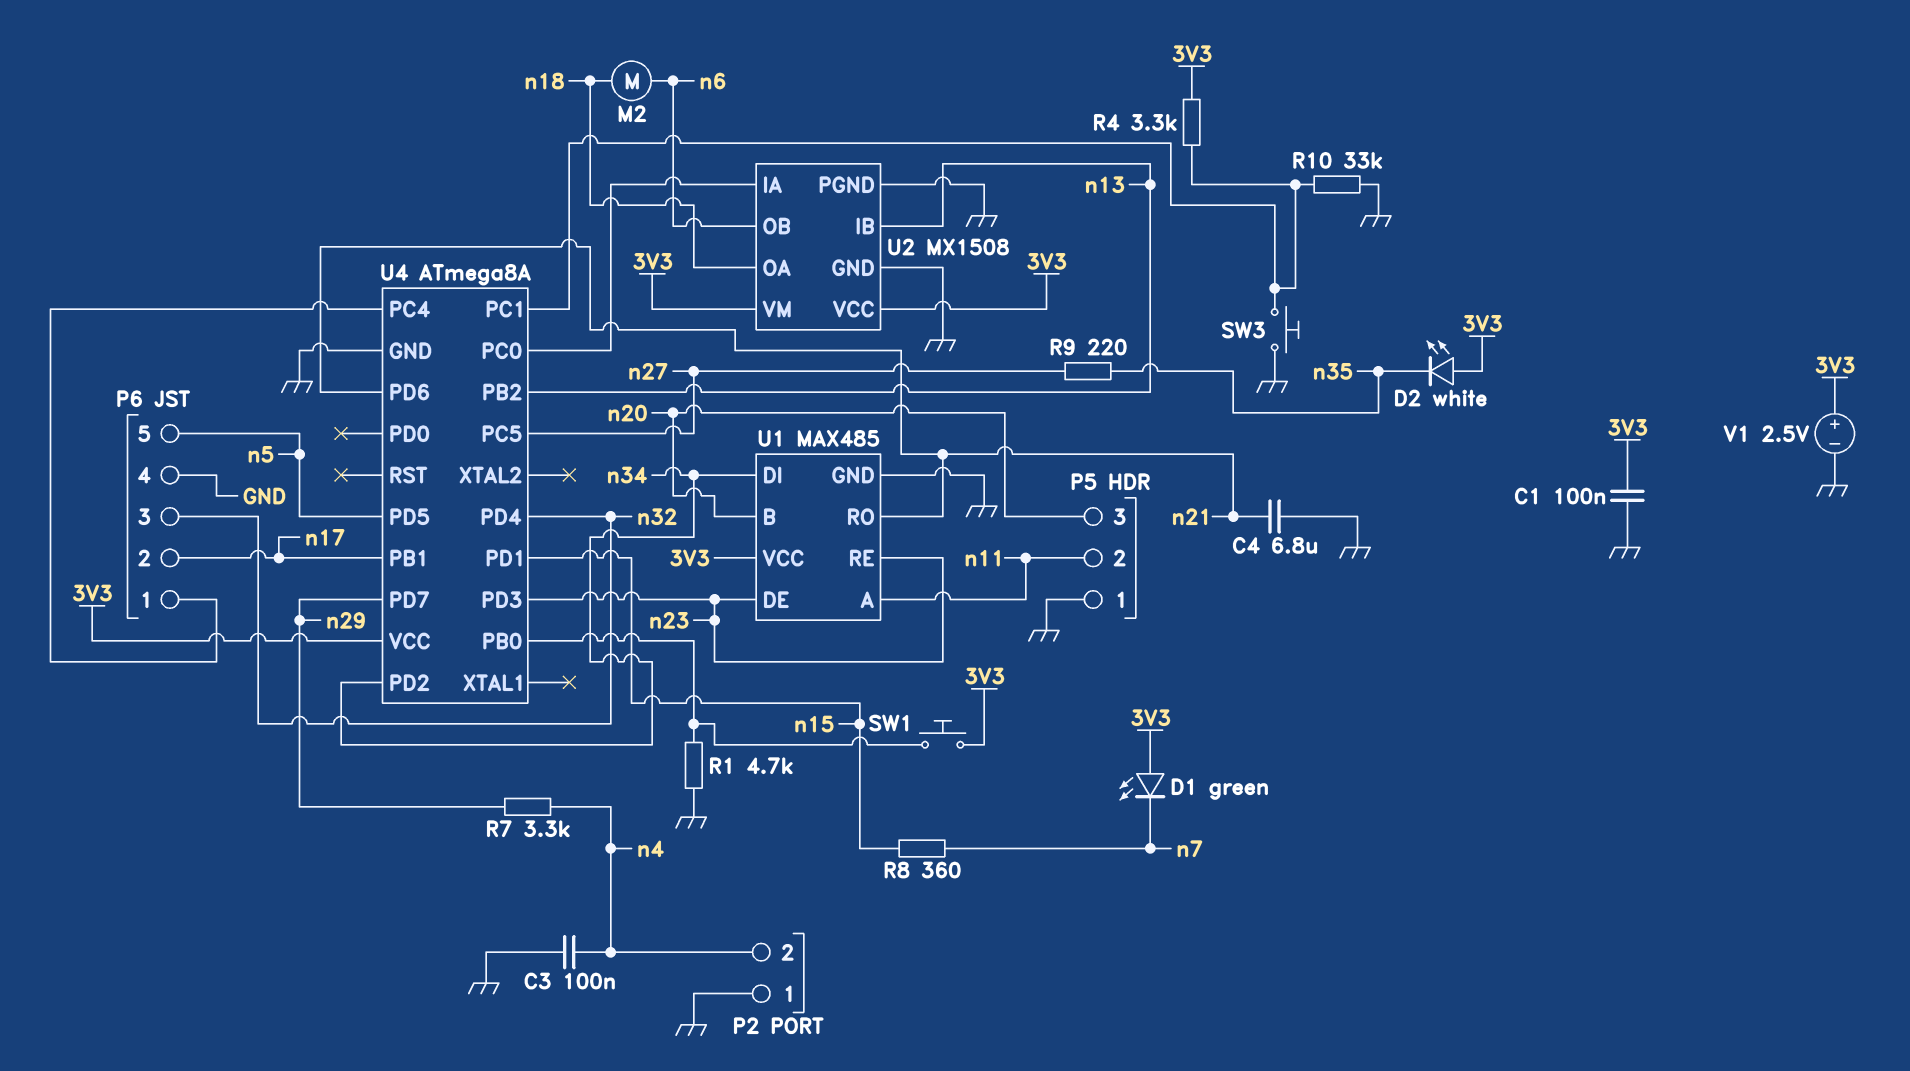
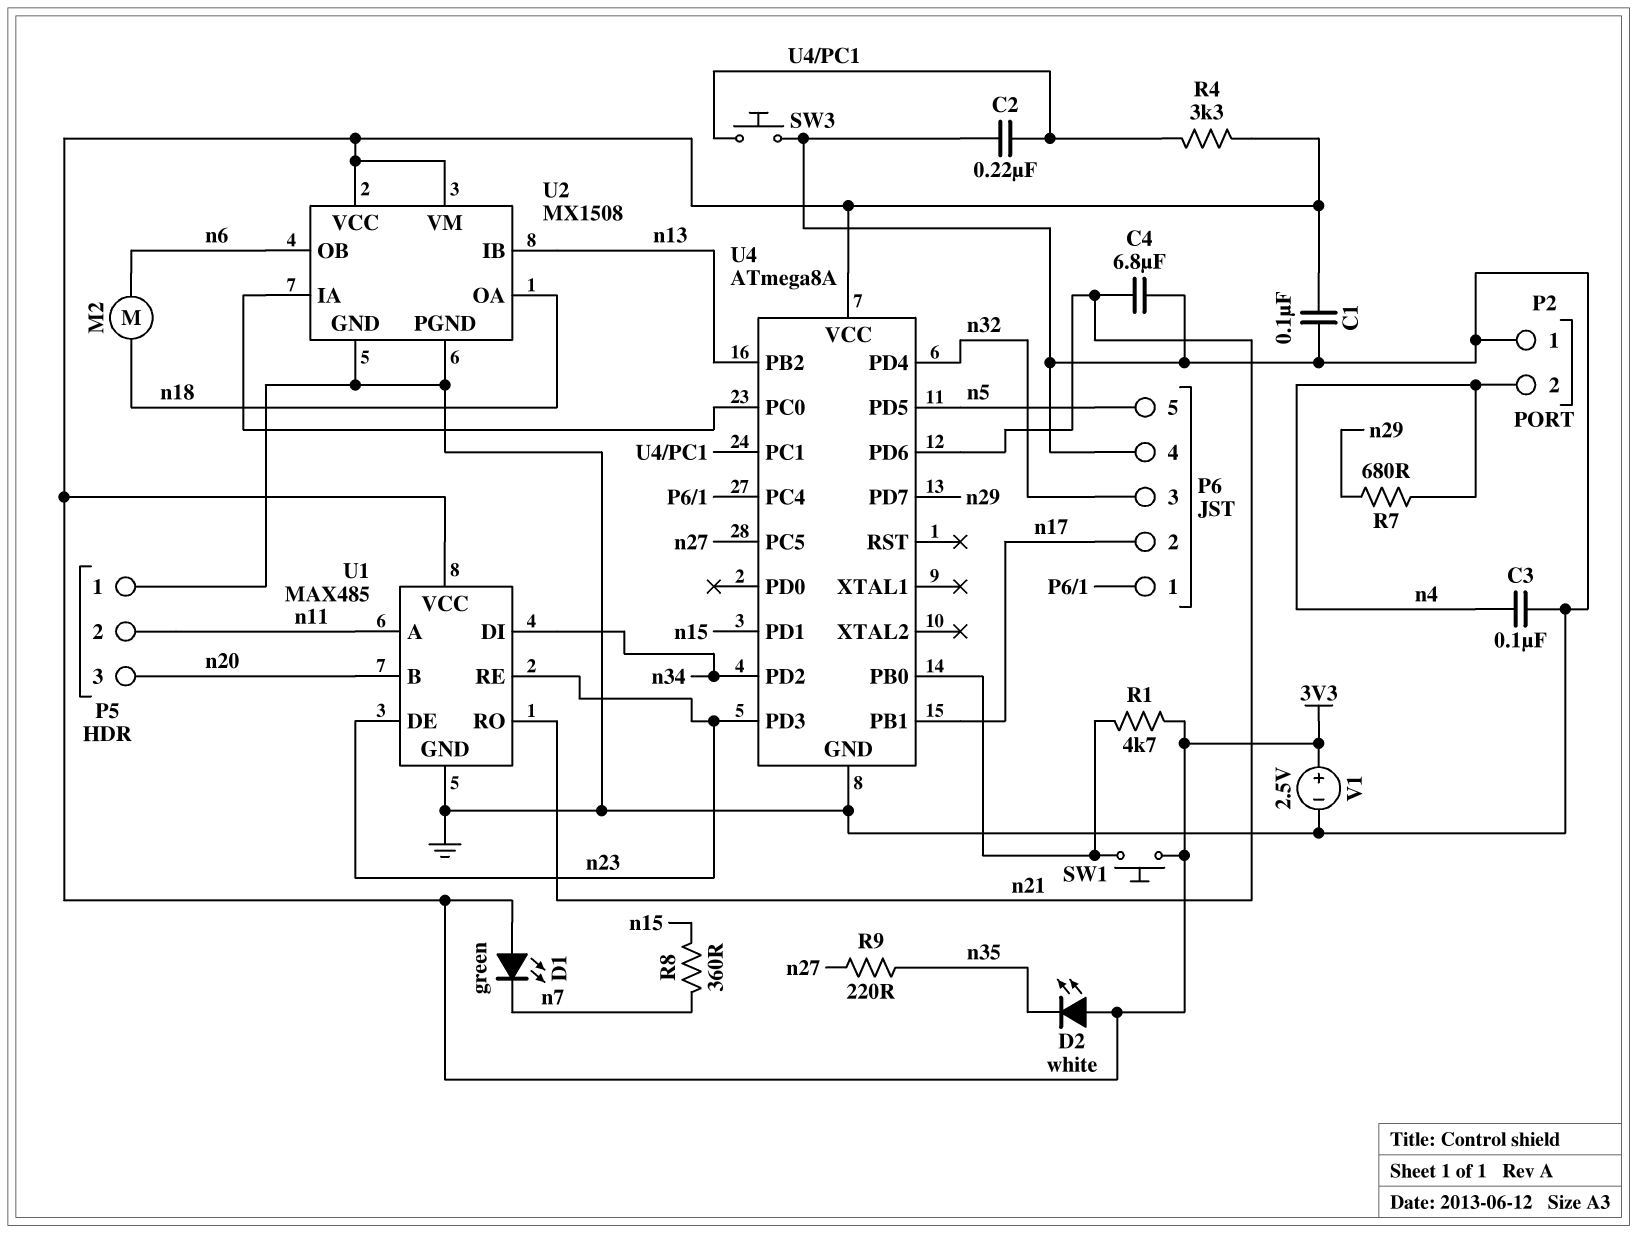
C2: none -> 220nF (GND, U4/PC1)
R1: 4.7k (GND, U4/PB0) -> 4.7k (3V3, U4/PB0)
R7: 3.3k (n4, n29) -> 680 (n4, n29)
R10: 33k (GND, U4/PC1) -> none

